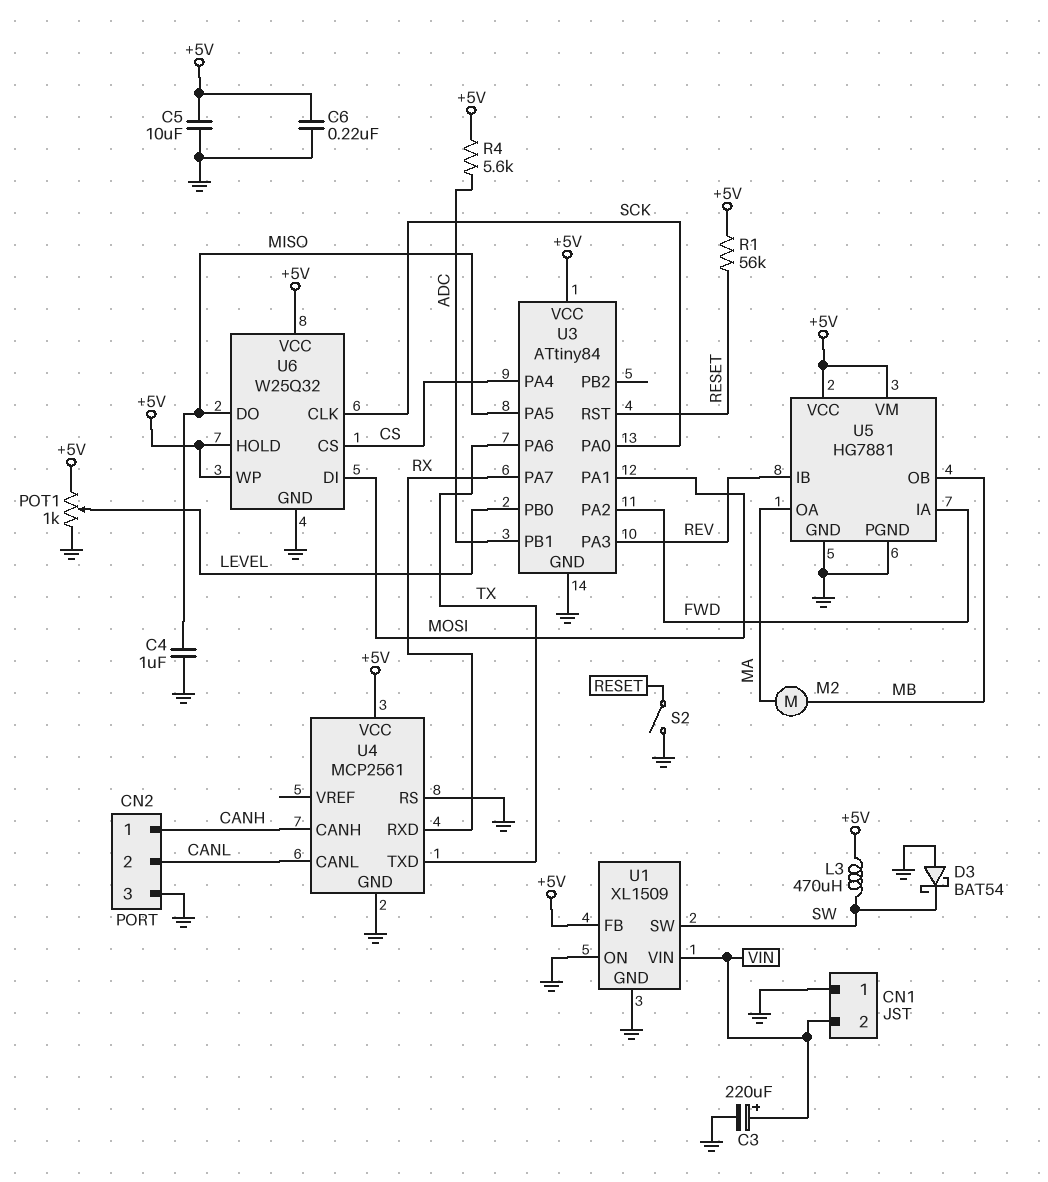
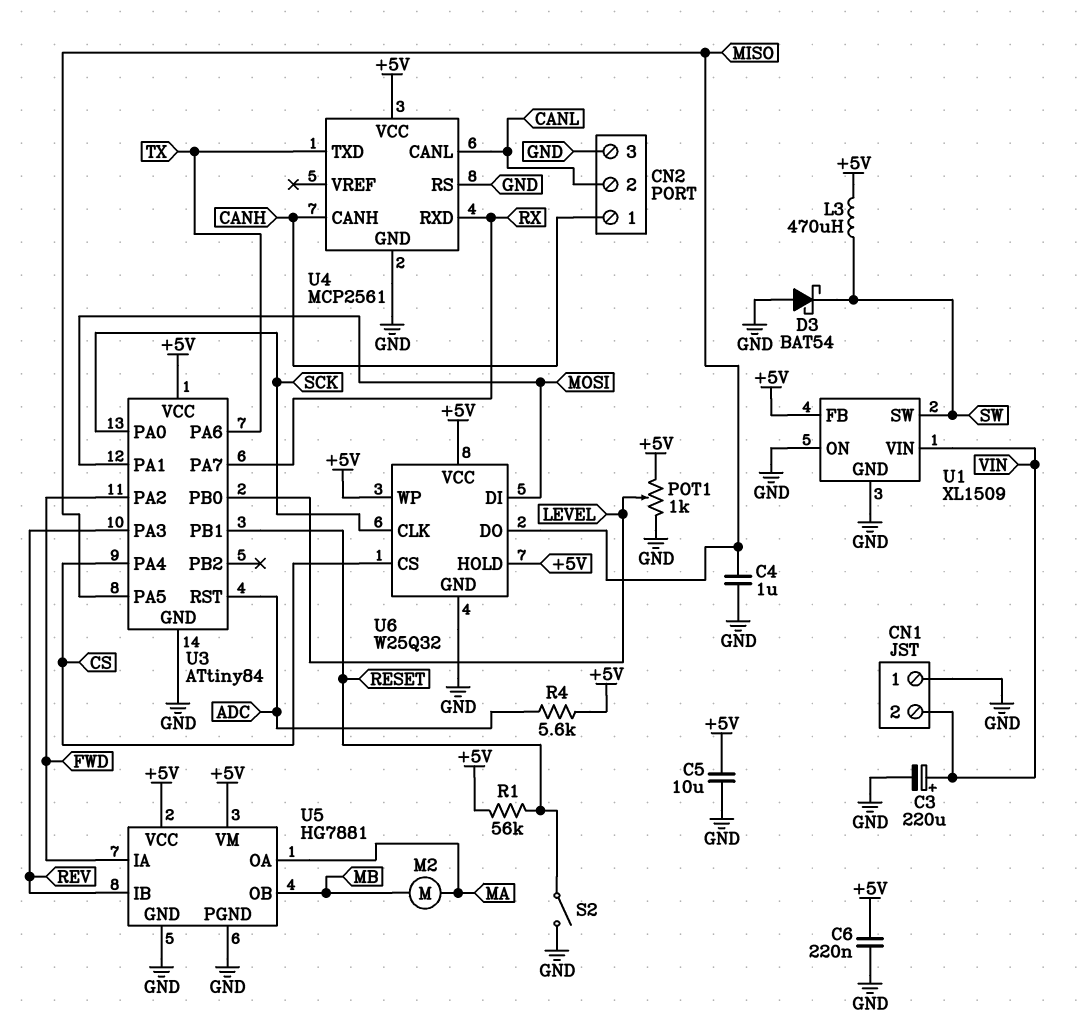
U3 pin PB1: ADC -> RESET
U3 pin RST: RESET -> ADC

